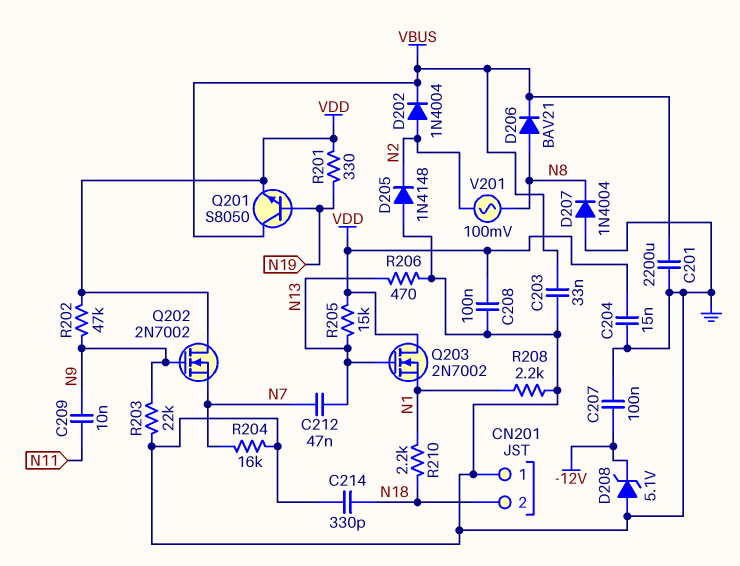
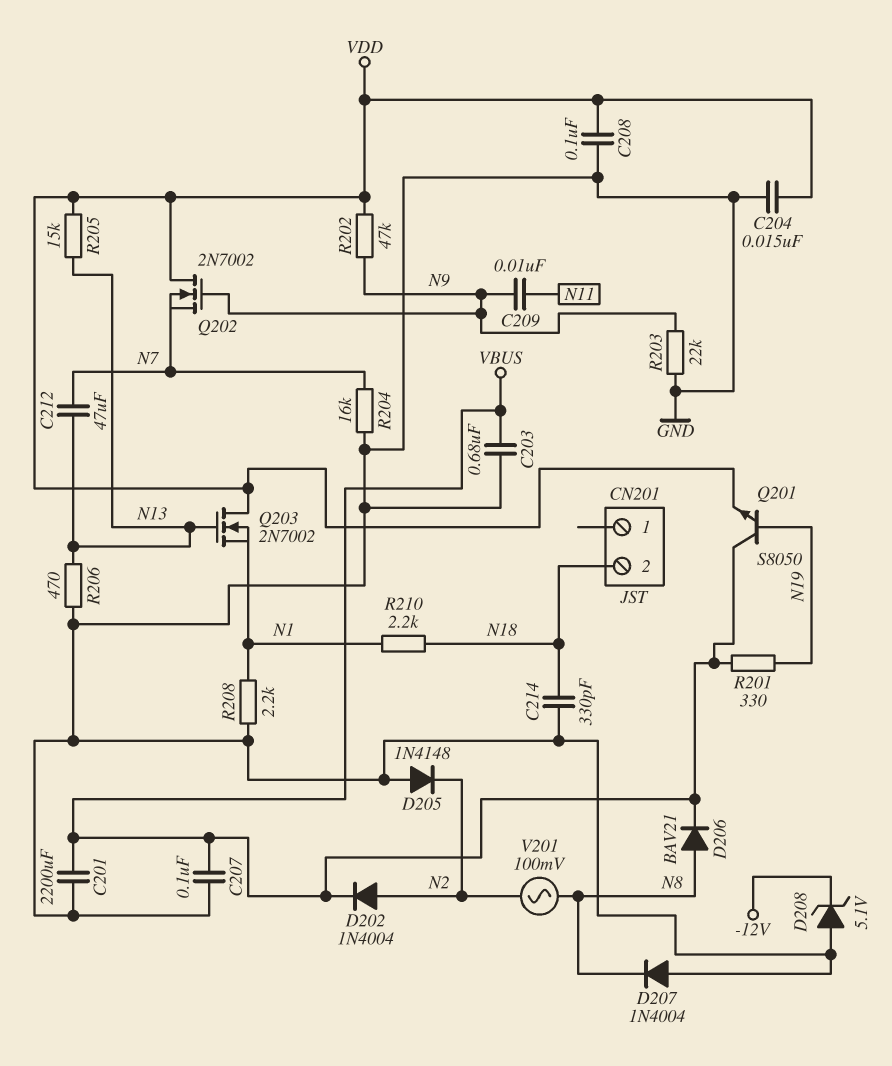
C203: 33nF (GND, VBUS) -> 680nF (GND, VBUS)
C207: 100nF (-12V, GND) -> 100nF (GND, VBUS)
C212: 47nF (N7, N13) -> 47uF (N7, N13)
CN201 pin 1: GND -> none
R201: 330 (N19, VDD) -> 330 (N19, VBUS)

